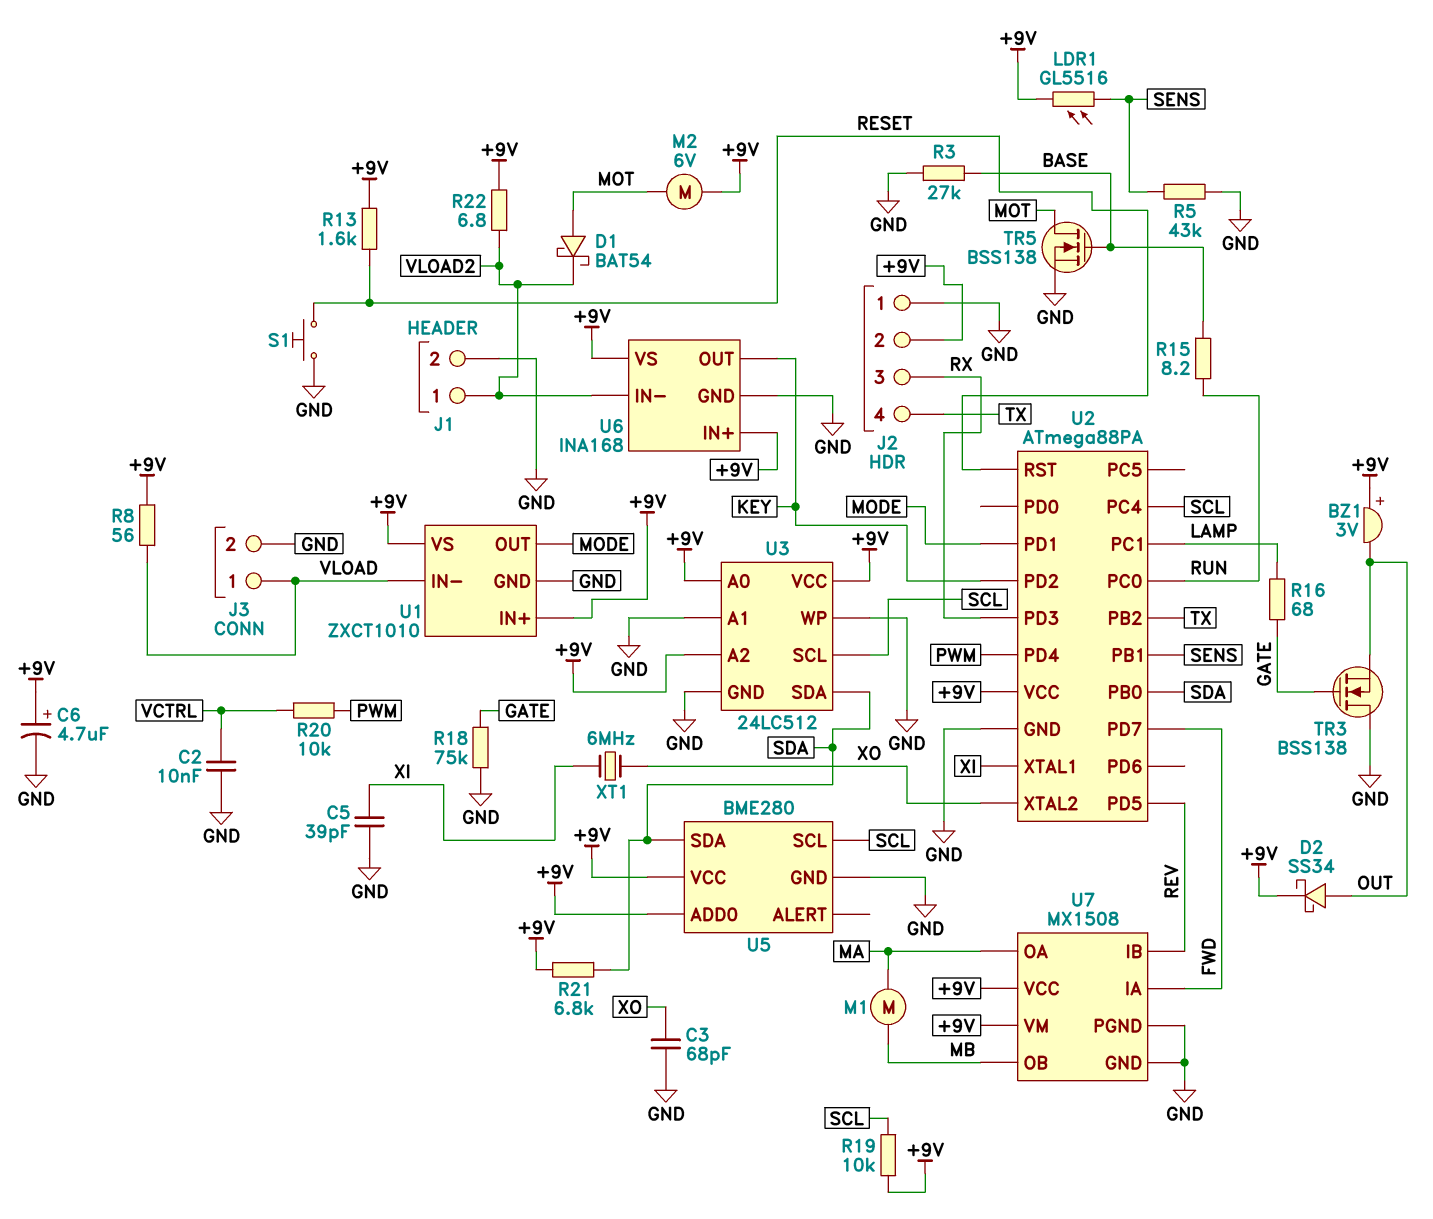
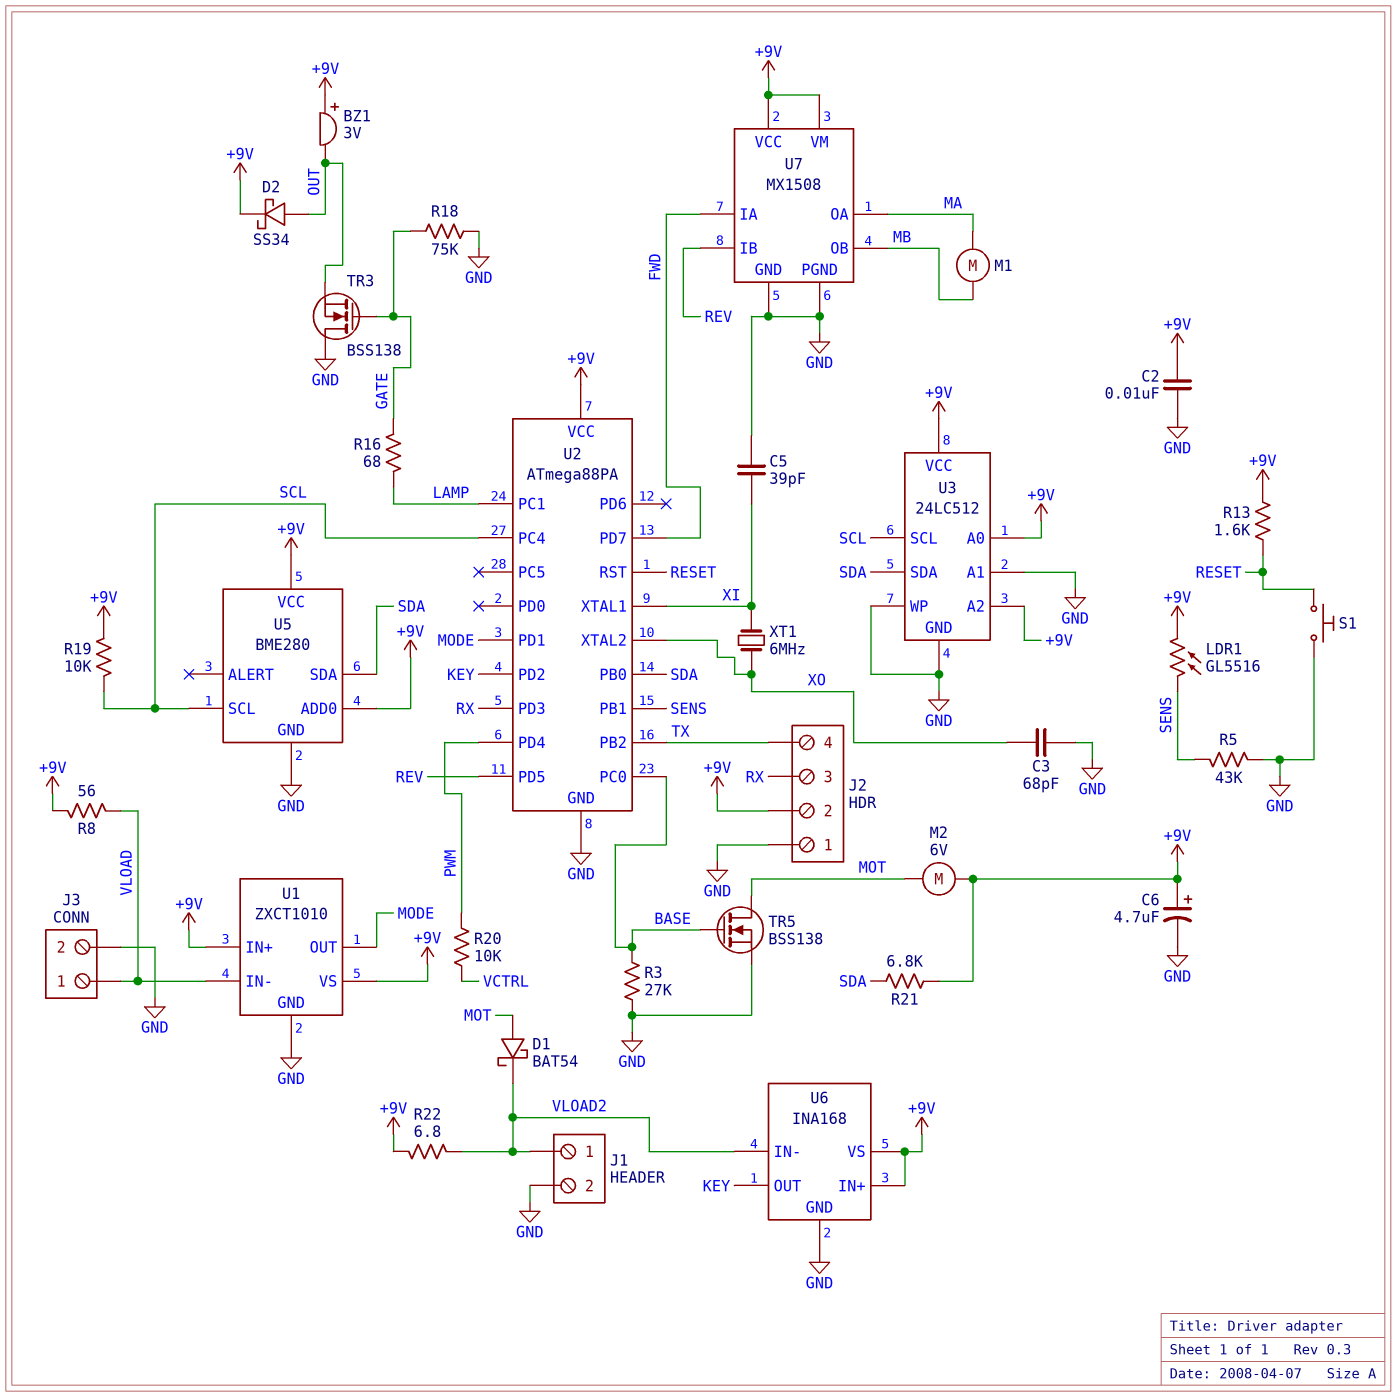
C2: 10nF (GND, VCTRL) -> 10nF (+9V, GND)
R15: 8.2 (BASE, RUN) -> none
U2 pin PC0: RUN -> BASE

